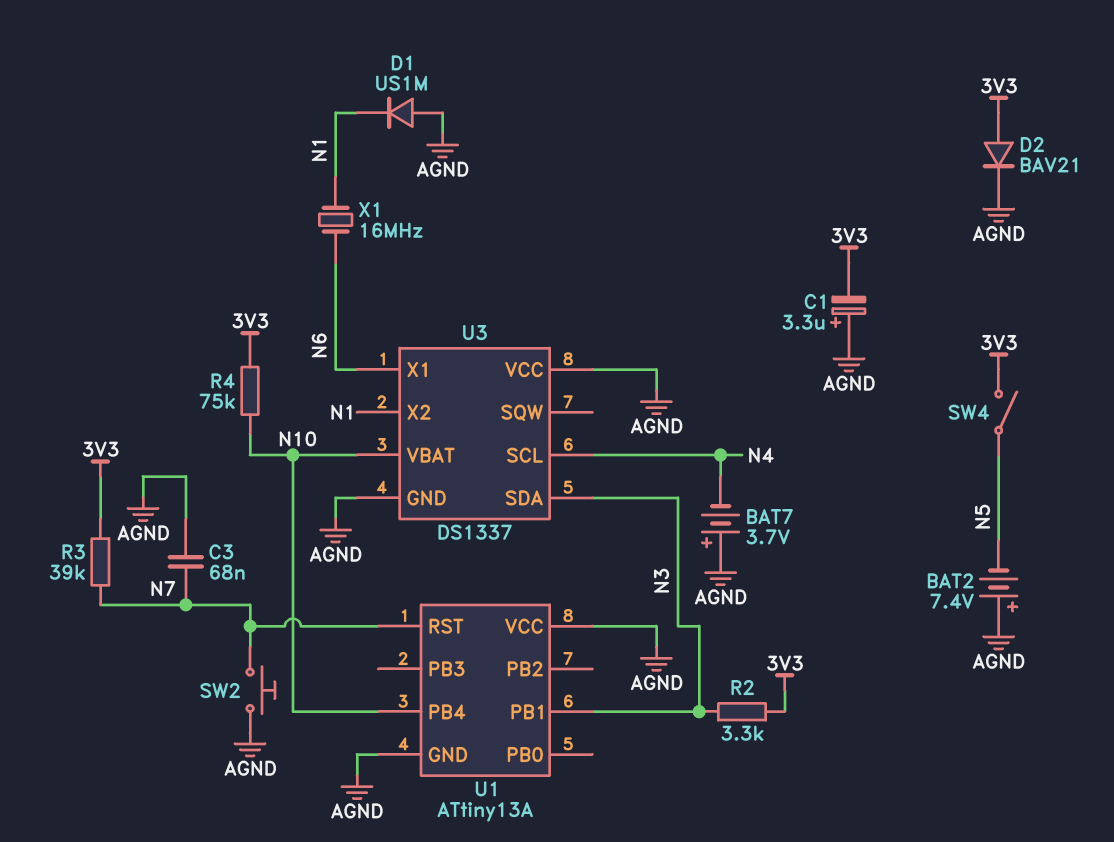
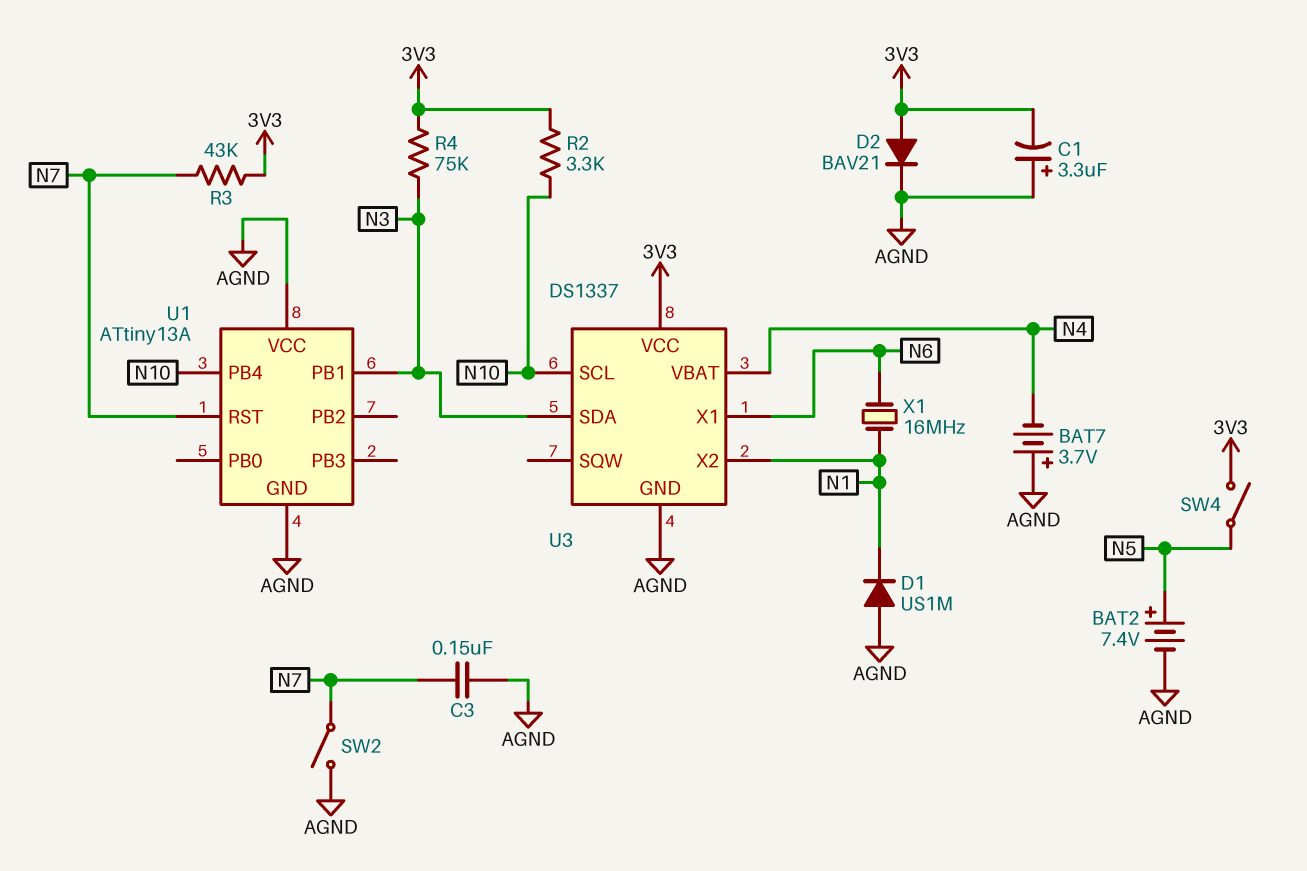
BAT2: 7.4V (plus AGND, minus N5) -> 7.4V (plus N5, minus AGND)
C3: 68nF (AGND, N7) -> 150nF (AGND, N7)
R2: 3.3k (3V3, N3) -> 3.3k (3V3, N10)
R3: 39k (3V3, N7) -> 43k (3V3, N7)
R4: 75k (3V3, N10) -> 75k (3V3, N3)
SW2: button (AGND, N7) -> switch (AGND, N7)
U3 pin SCL: N4 -> N10
U3 pin VBAT: N10 -> N4
U3 pin VCC: AGND -> 3V3

